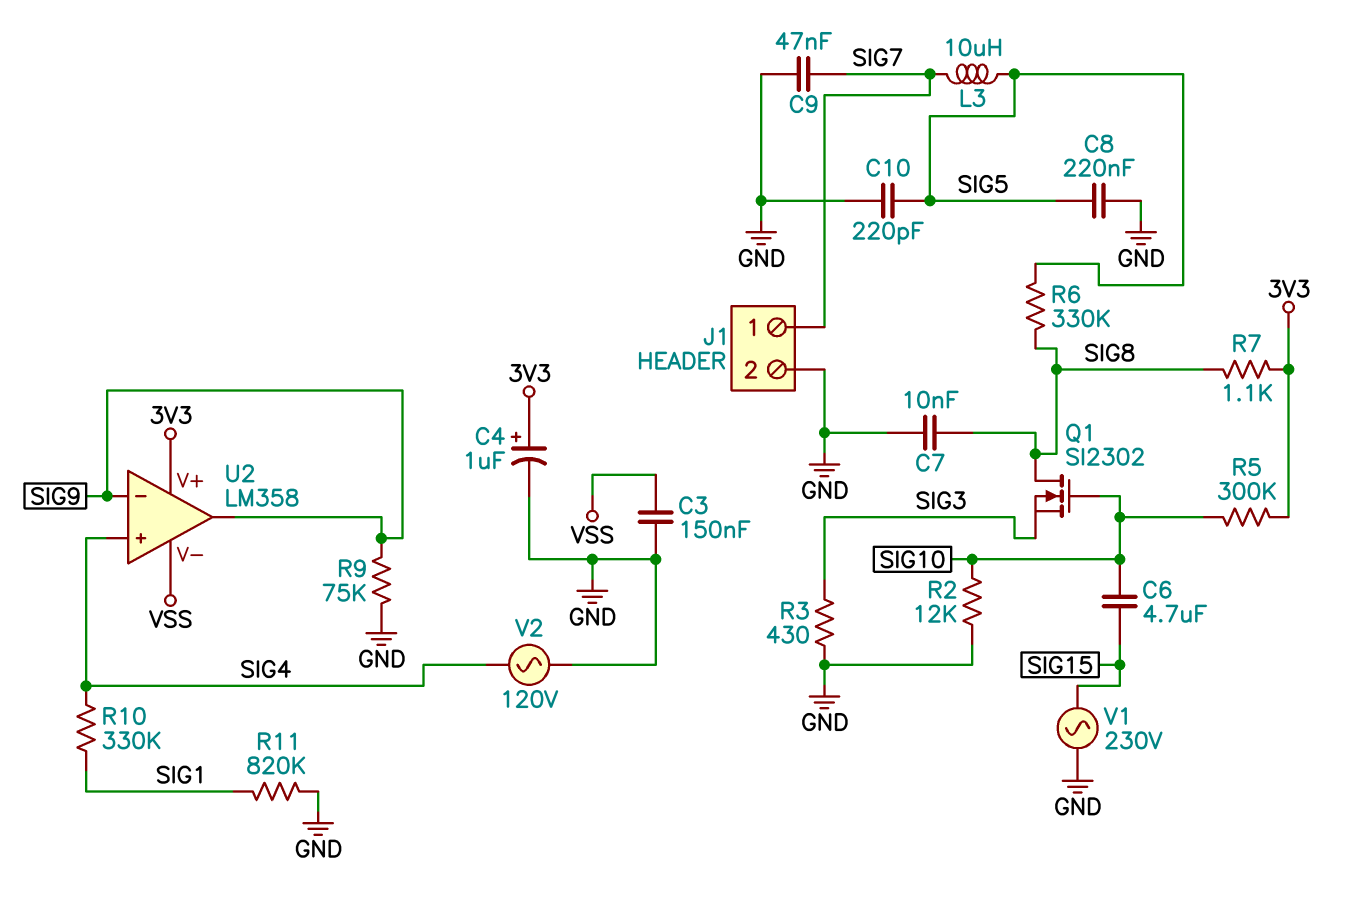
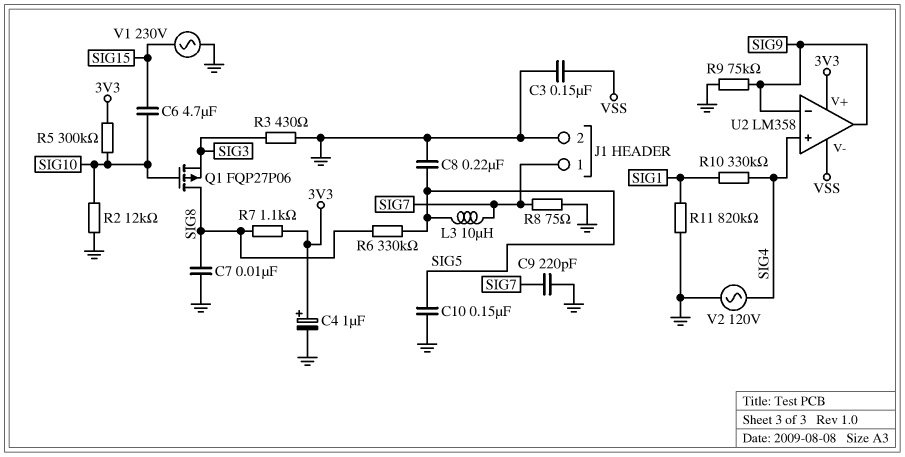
C9: 47nF (GND, SIG7) -> 220pF (GND, SIG7)
C10: 220pF (GND, SIG5) -> 150nF (GND, SIG5)
Q1: NMOS SI2302 (G SIG10, D SIG8, S SIG3) -> PMOS FQP27P06 (G SIG10, D SIG8, S SIG3)
R8: none -> 75 (GND, SIG7)

